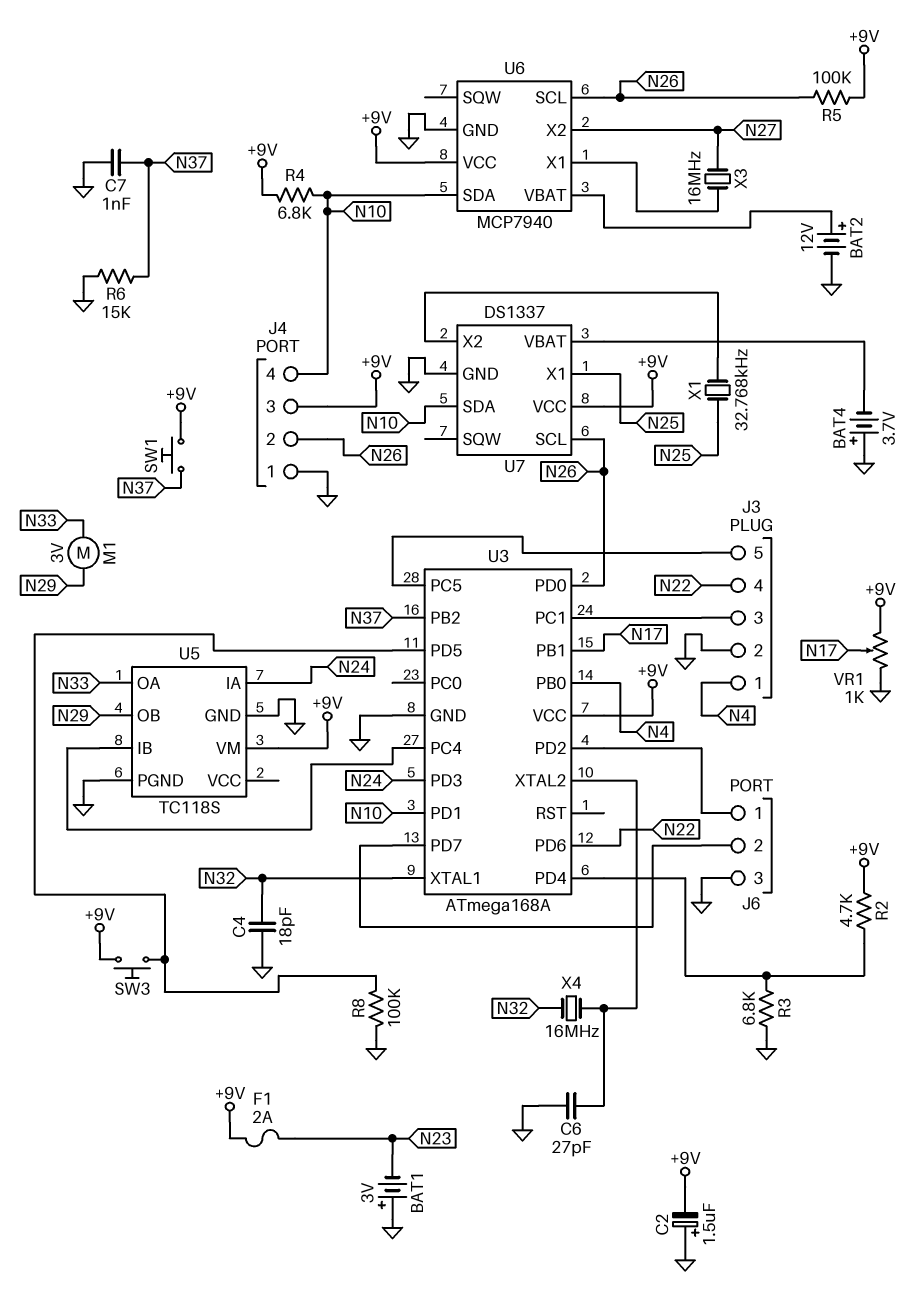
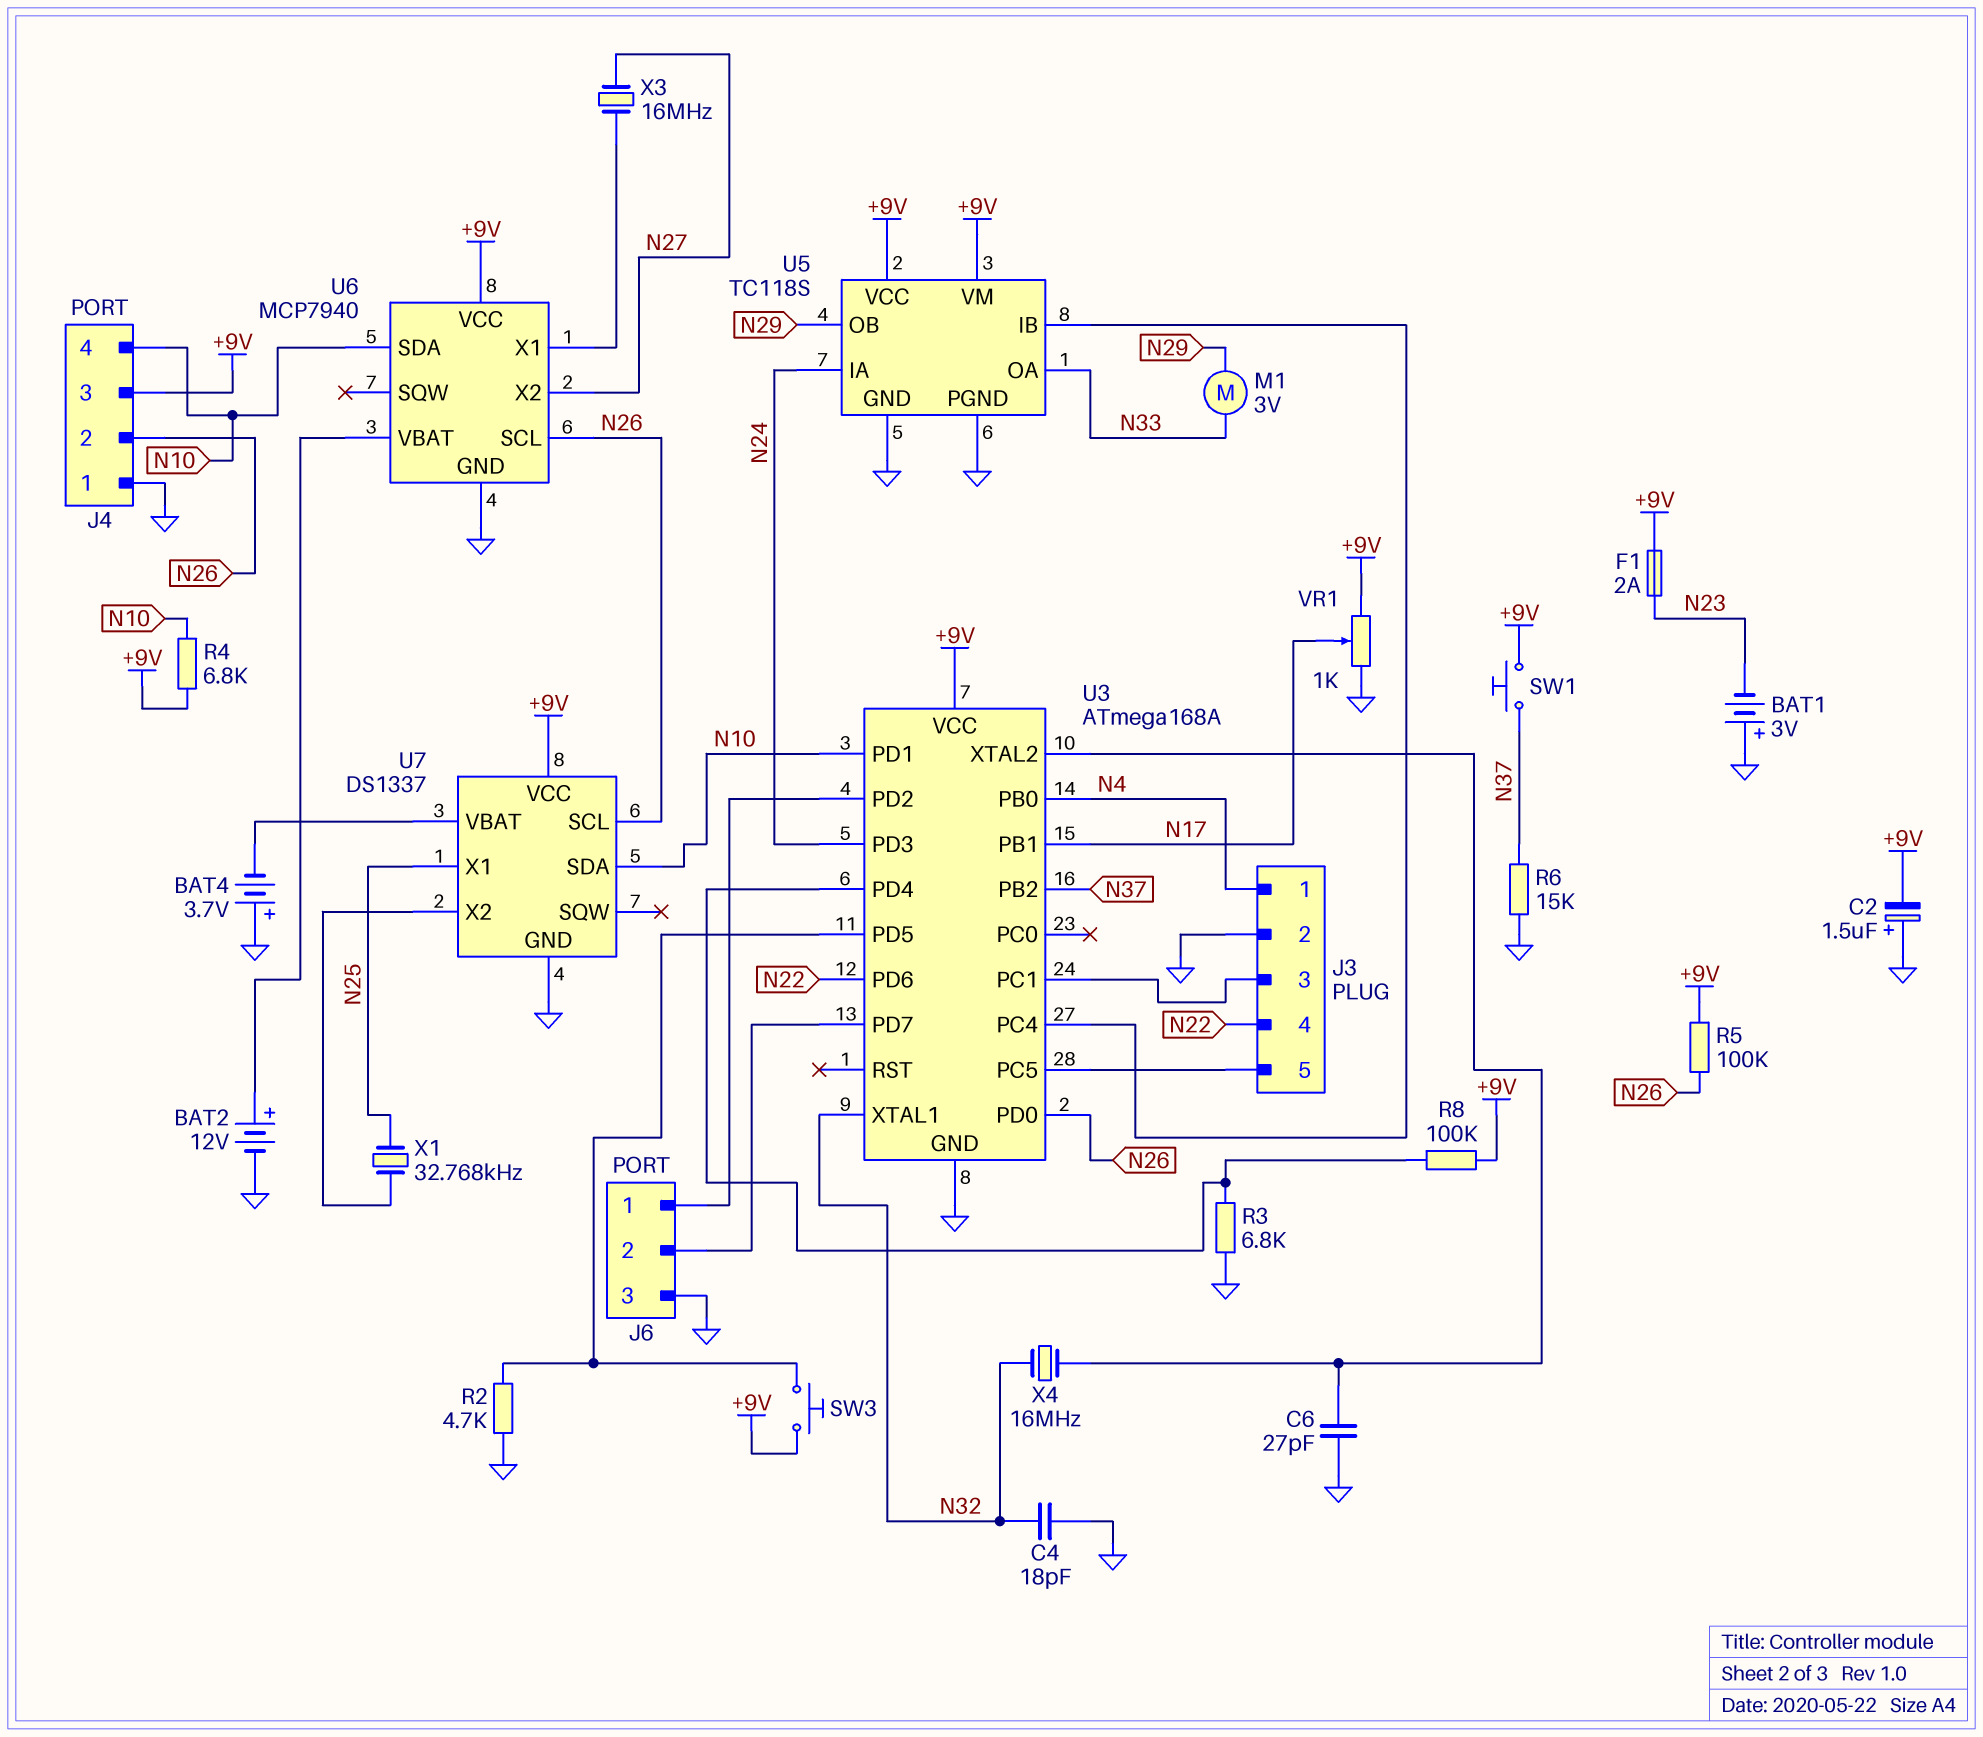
C7: 1nF (GND, N37) -> none
R2: 4.7k (+9V, U3/PD4) -> 4.7k (GND, U3/PD5)
R8: 100k (GND, U3/PD5) -> 100k (+9V, U3/PD4)
U5 pin VCC: none -> +9V

